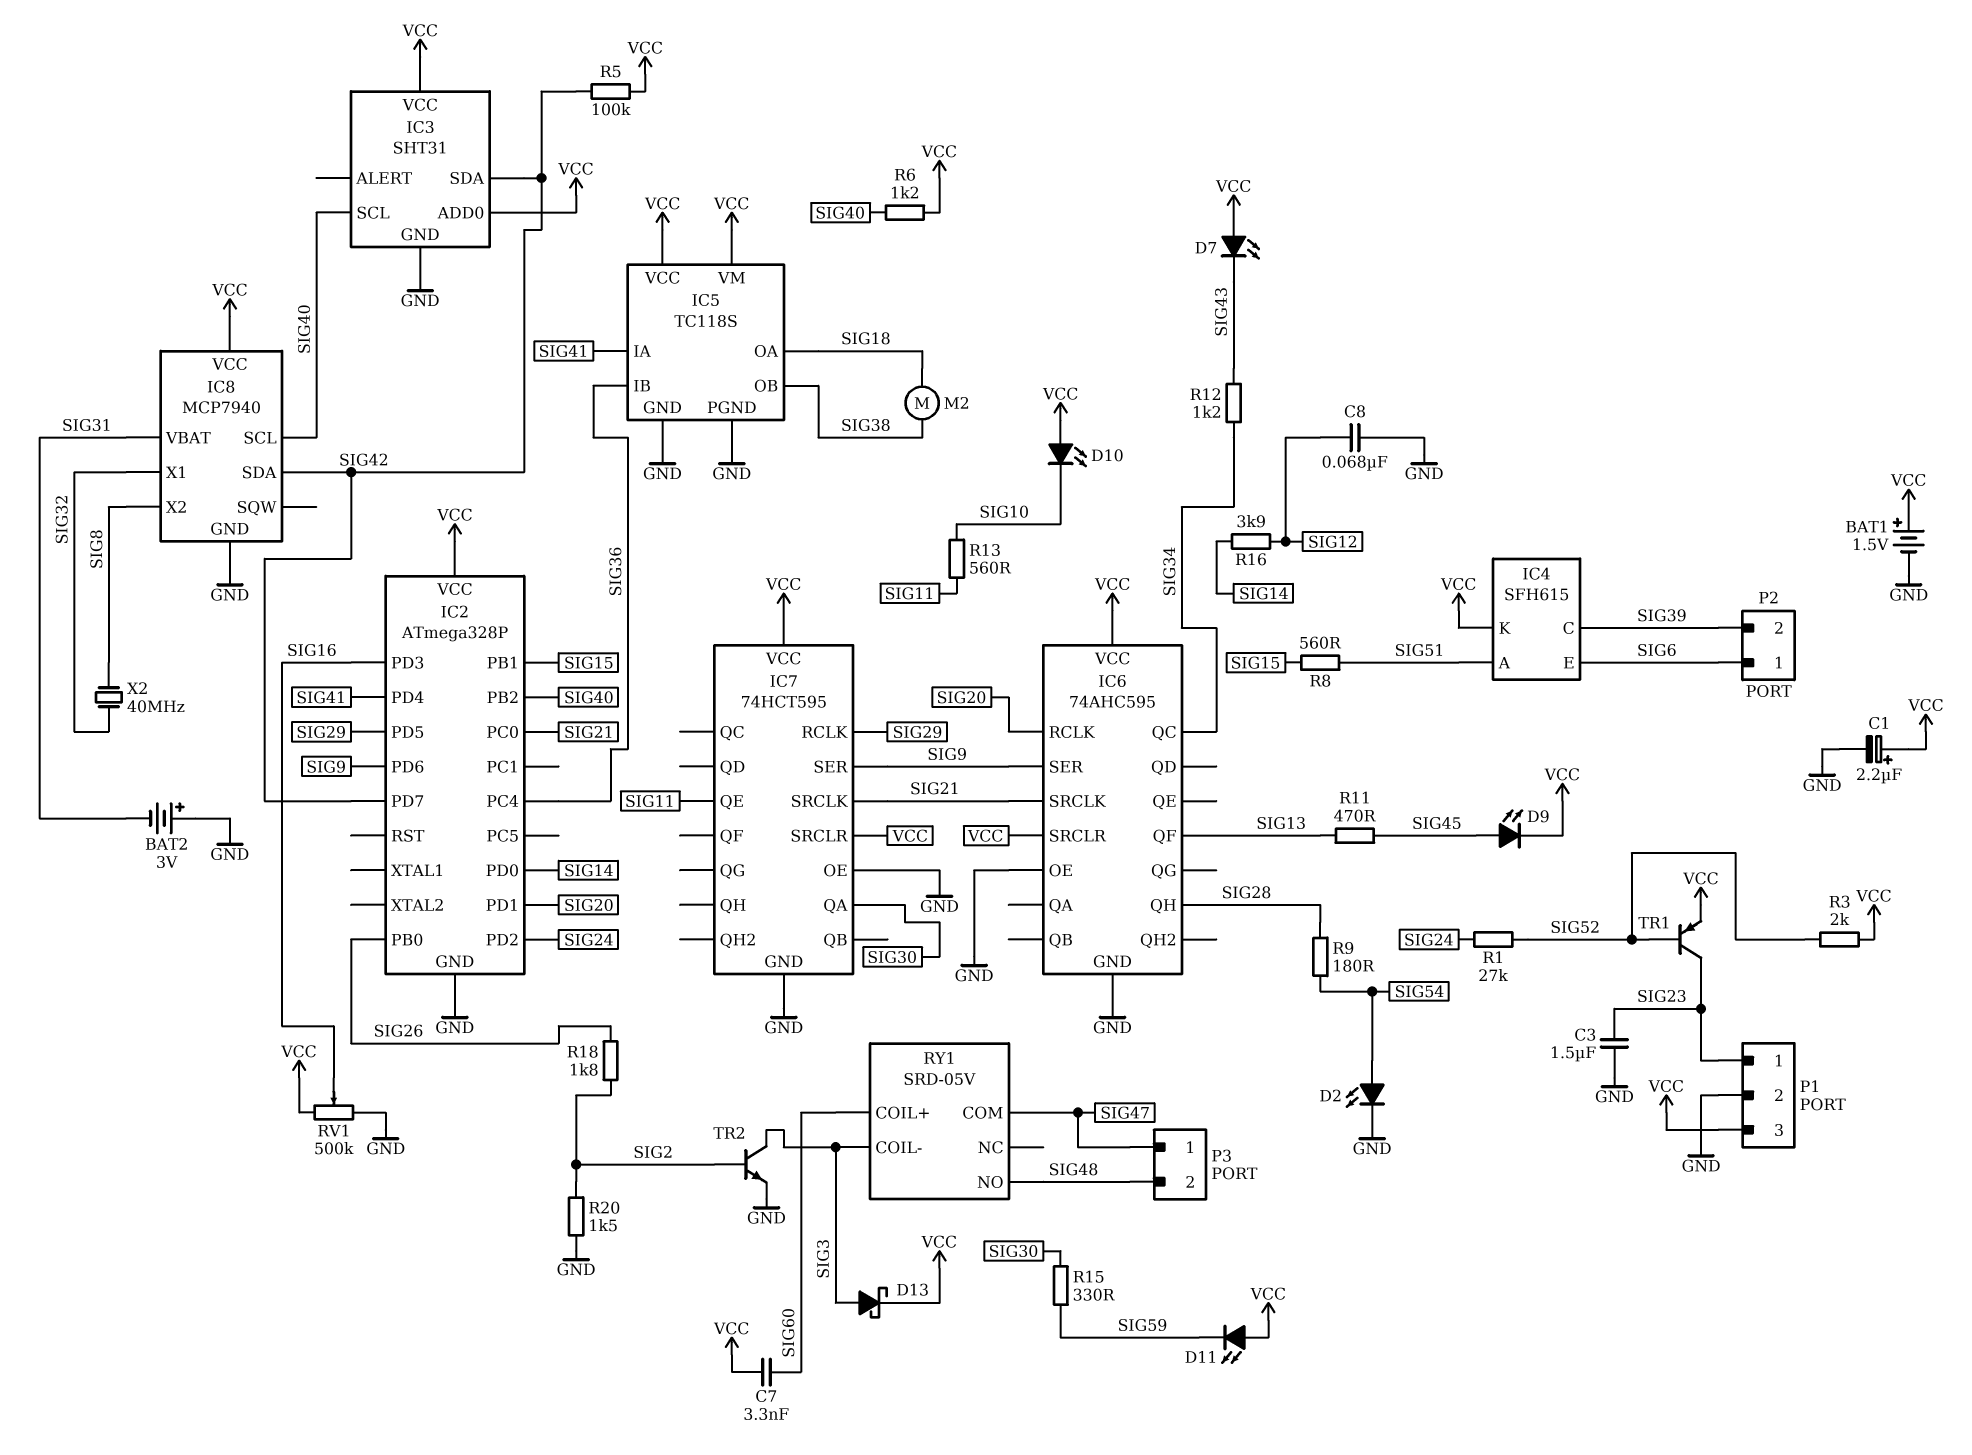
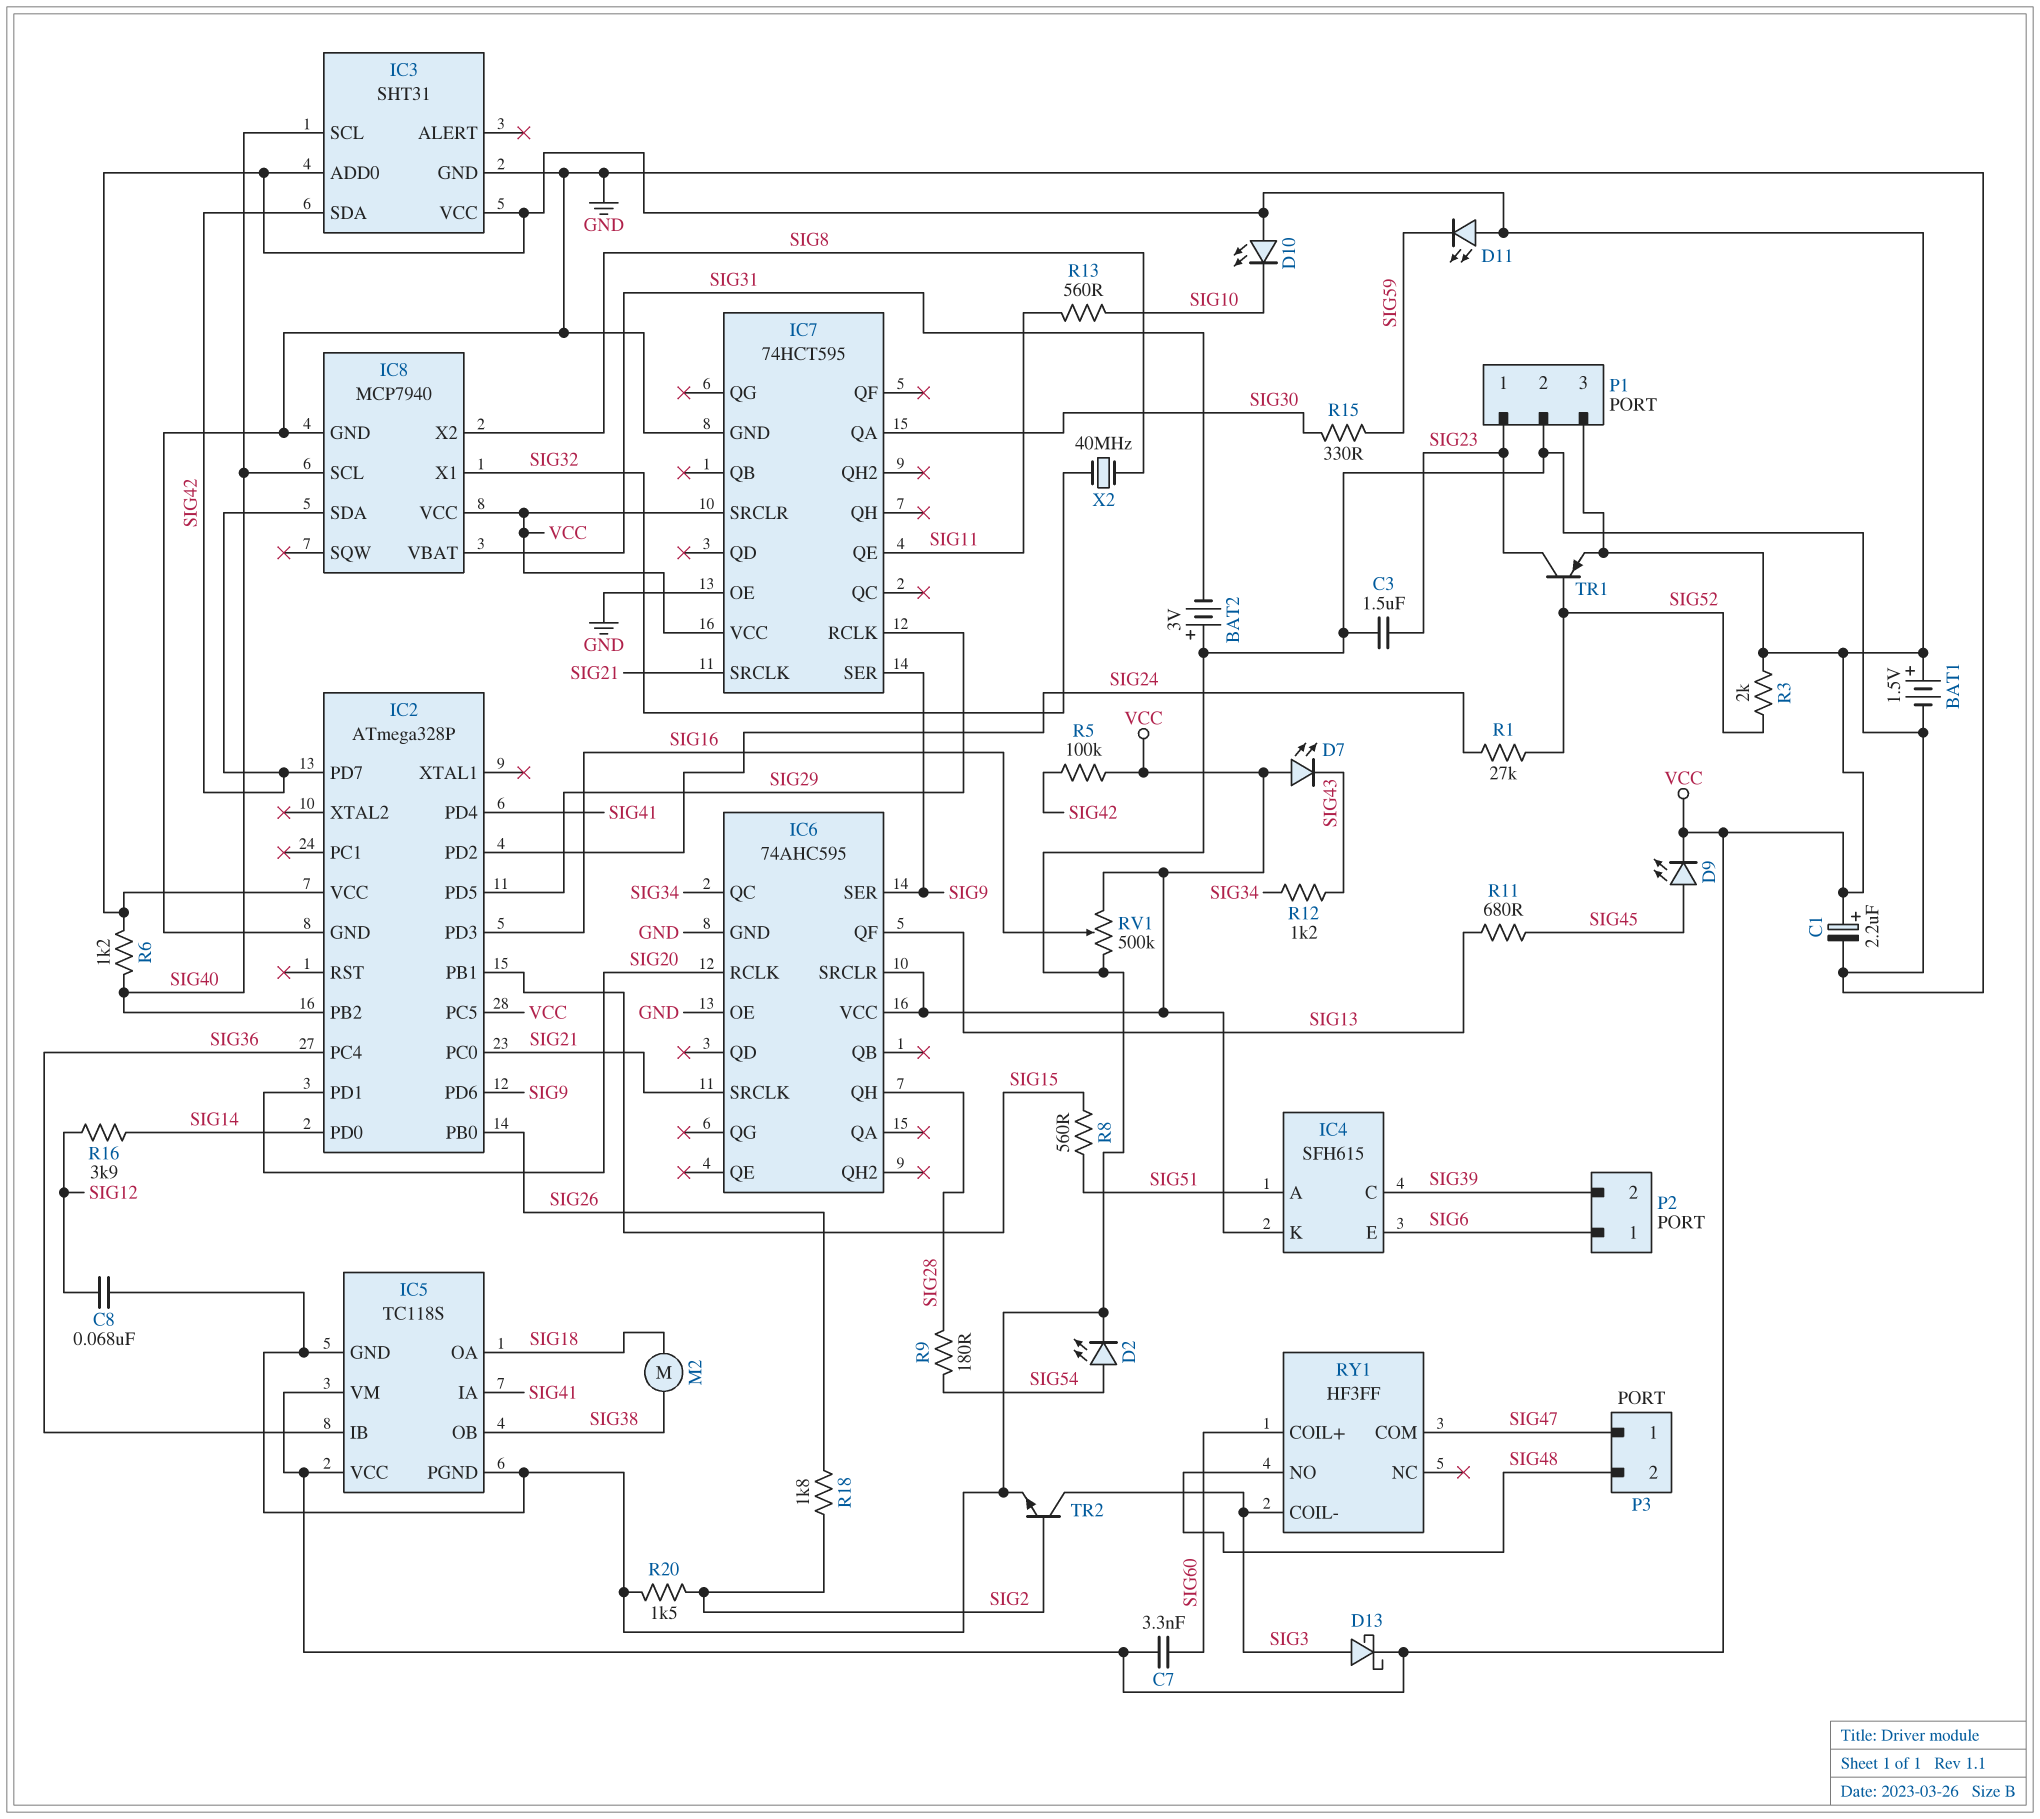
IC2 pin PC5: none -> VCC
R11: 470 (SIG13, SIG45) -> 680 (SIG13, SIG45)
RY1: SRD-05V -> HF3FF

